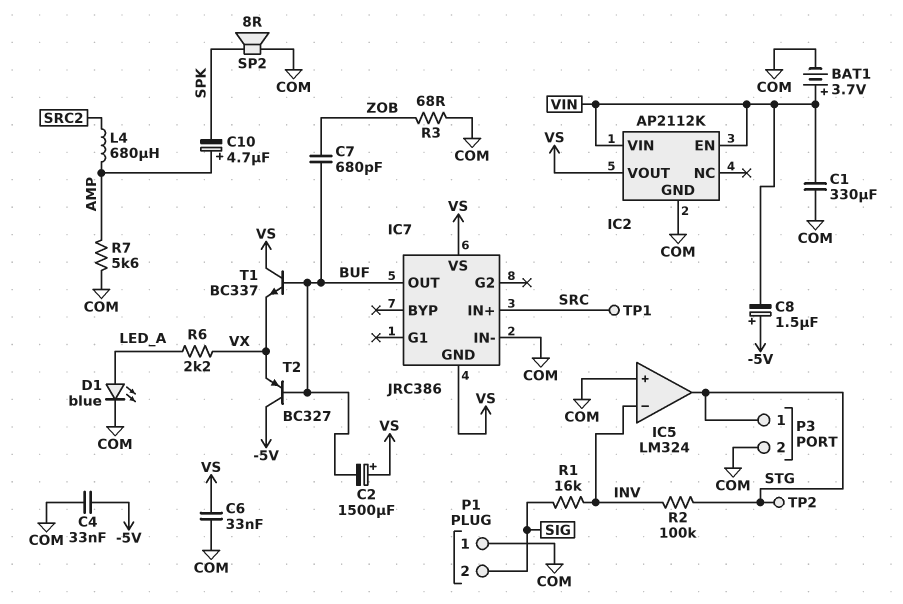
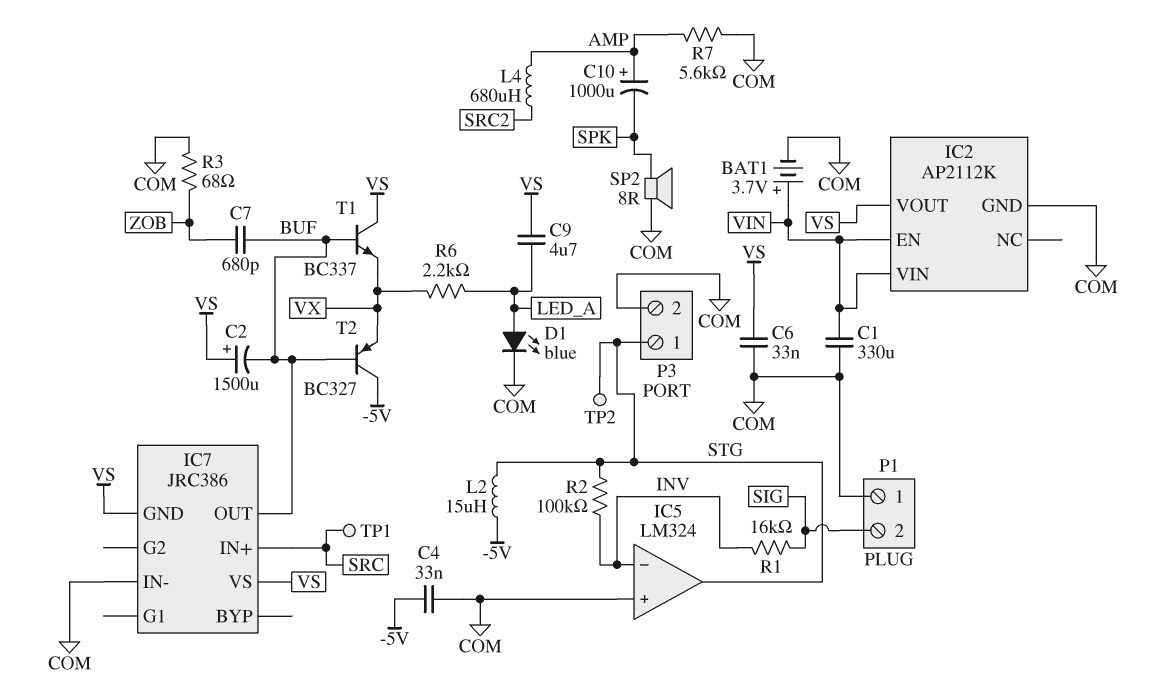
C8: 1.5uF (plus -5V, minus VIN) -> none
C9: none -> 4.7uF (LED_A, VS)
C10: 4.7uF (plus AMP, minus SPK) -> 1000uF (plus AMP, minus SPK)
L2: none -> 15uH (-5V, STG)

